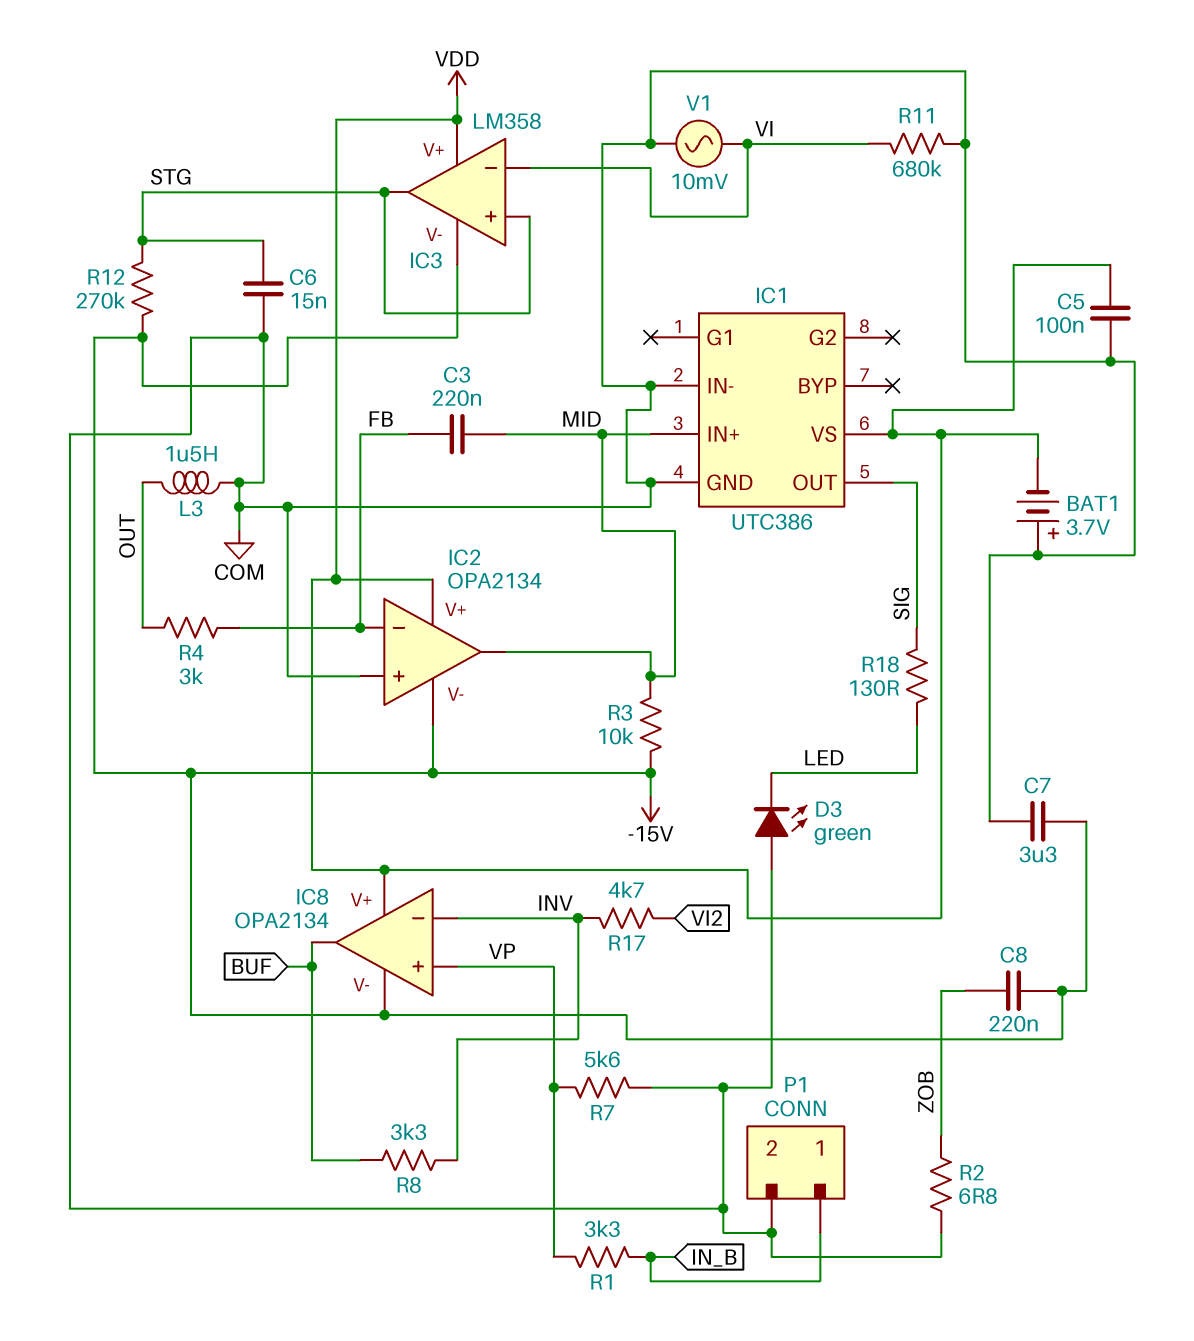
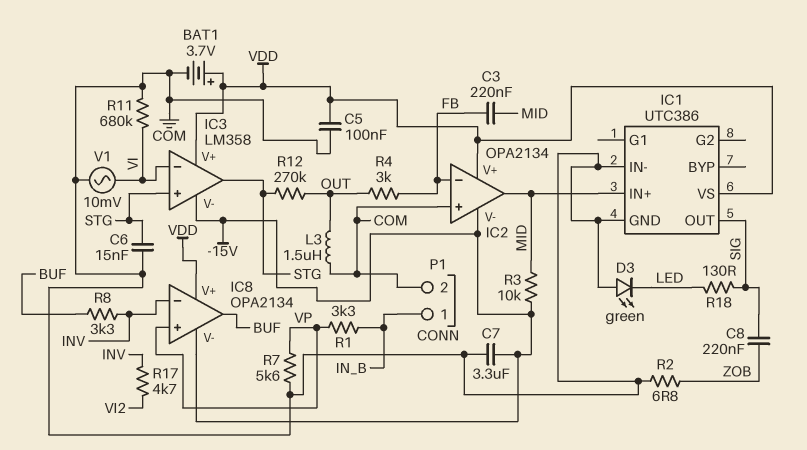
BAT1: 3.7V (plus COM, minus VDD) -> 3.7V (plus VDD, minus COM)
C8: 220nF (-15V, ZOB) -> 220nF (SIG, ZOB)
R12: 270k (-15V, STG) -> 270k (OUT, STG)

